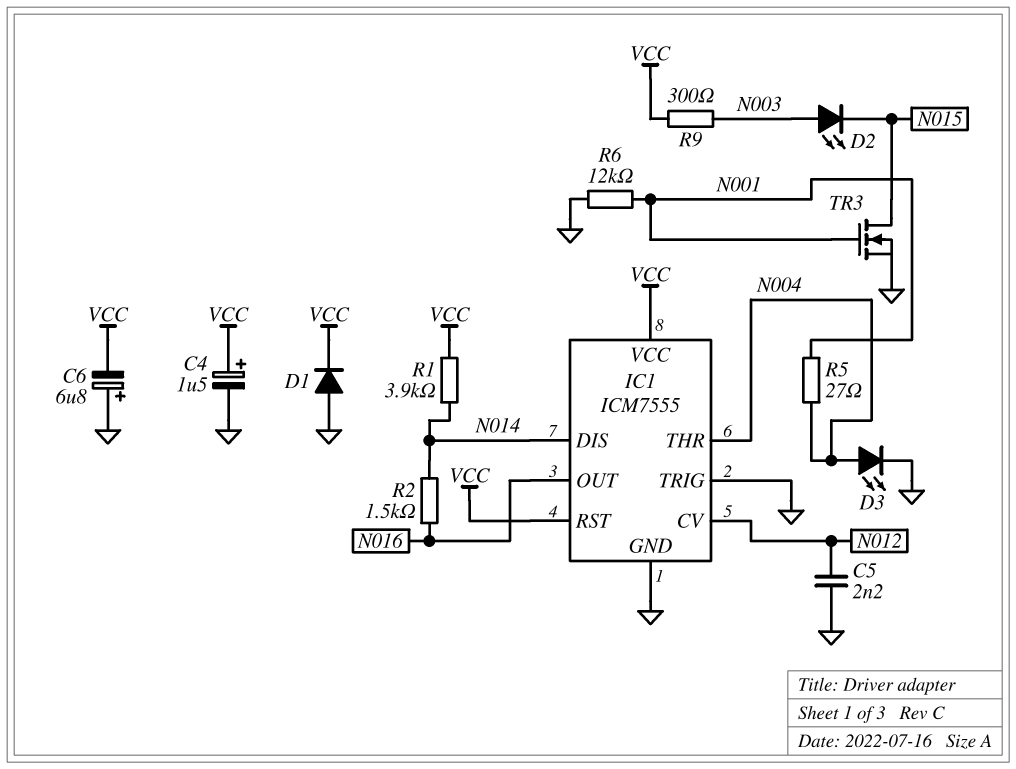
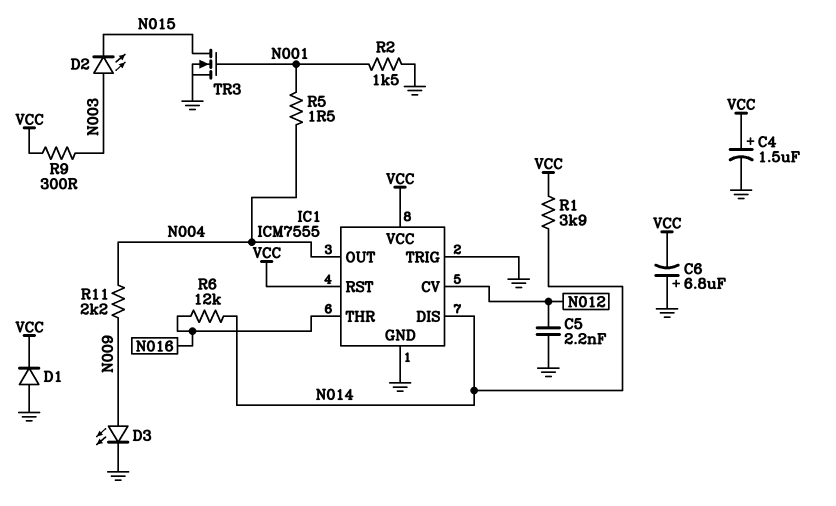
D3: LED (A N004, K GND) -> LED (A N009, K GND)
IC1 pin OUT: N016 -> N004
IC1 pin THR: N004 -> N016
R2: 1.5k (N014, N016) -> 1.5k (GND, N001)
R5: 27 (N001, N004) -> 1.5 (N001, N004)
R6: 12k (GND, N001) -> 12k (N014, N016)
R11: none -> 2.2k (N004, N009)

